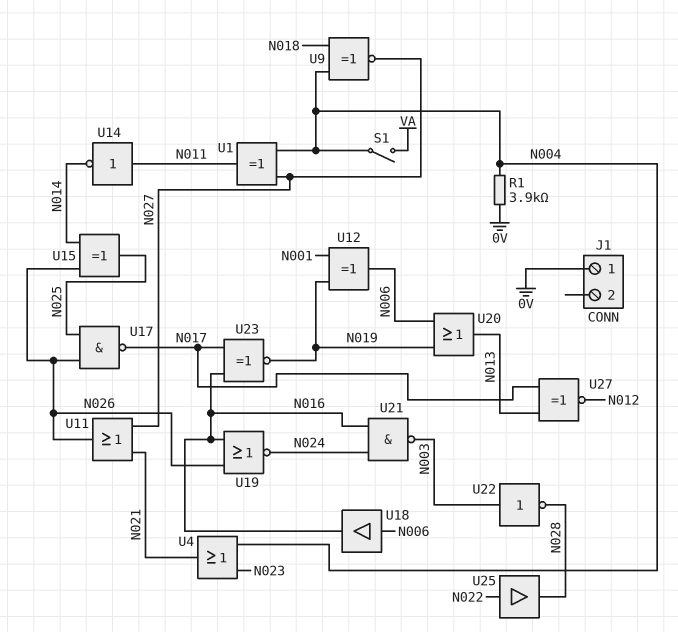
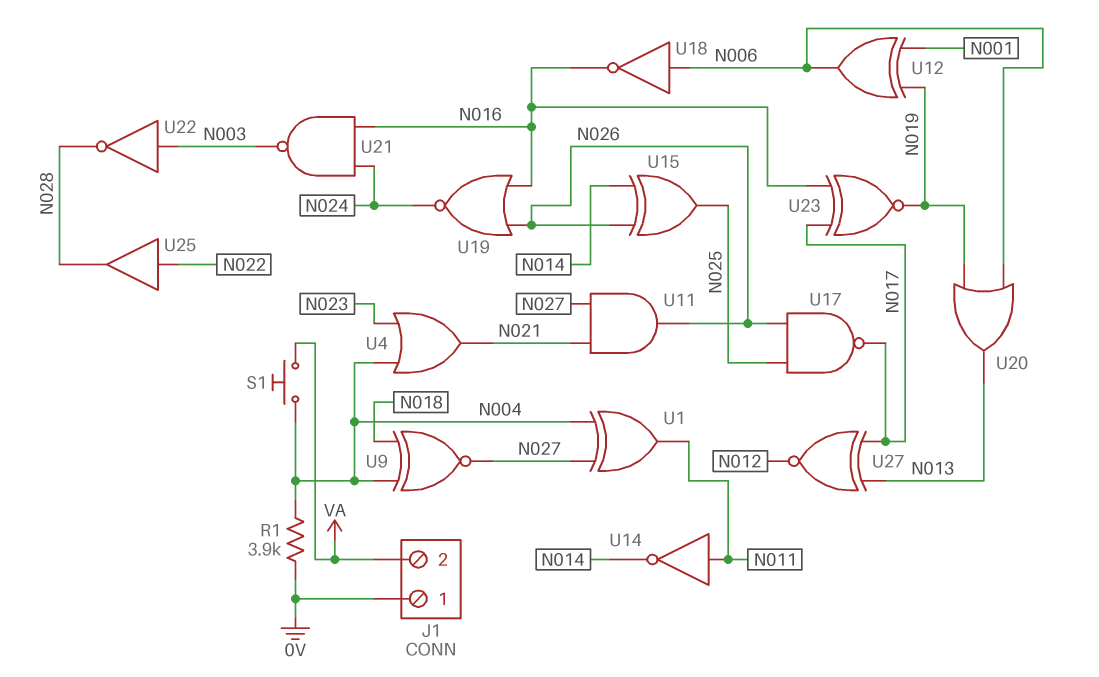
J1 pin 2: none -> VA
S1: switch (N004, VA) -> button (N004, VA)
U11: OR (in N021, in N027, out N026) -> AND (in N021, in N027, out N026)
U18: buffer (in N006, out N016) -> NOT (in N006, out N016)

